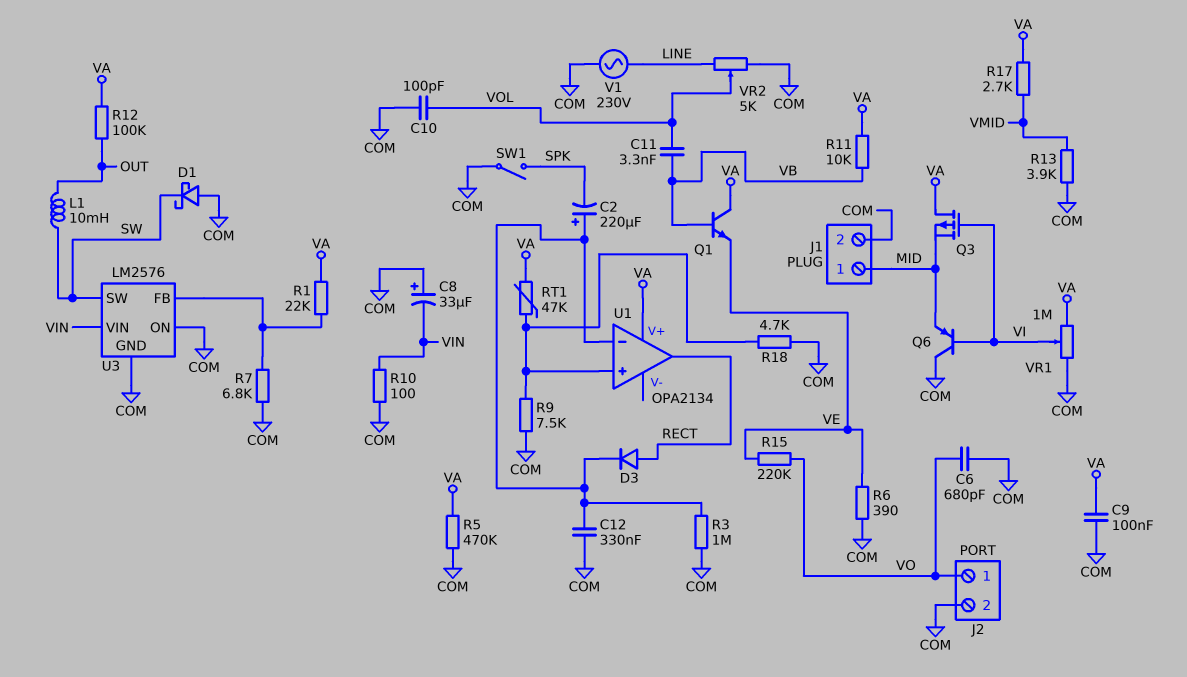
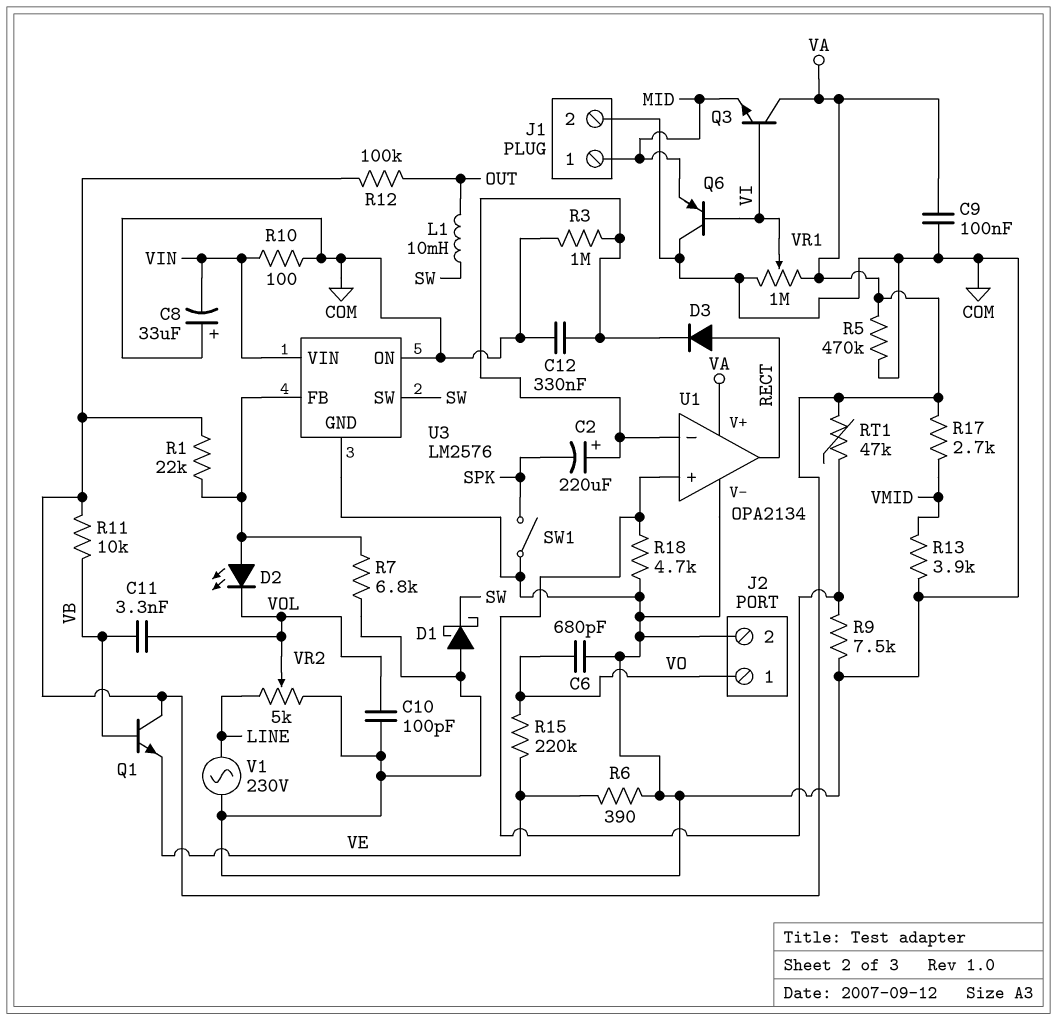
D2: none -> LED (A U3/FB, K VOL)
Q3: PMOS (G VI, D VA, S MID) -> NPN (B VI, C VA, E MID)
U1 pin V-: none -> COM

